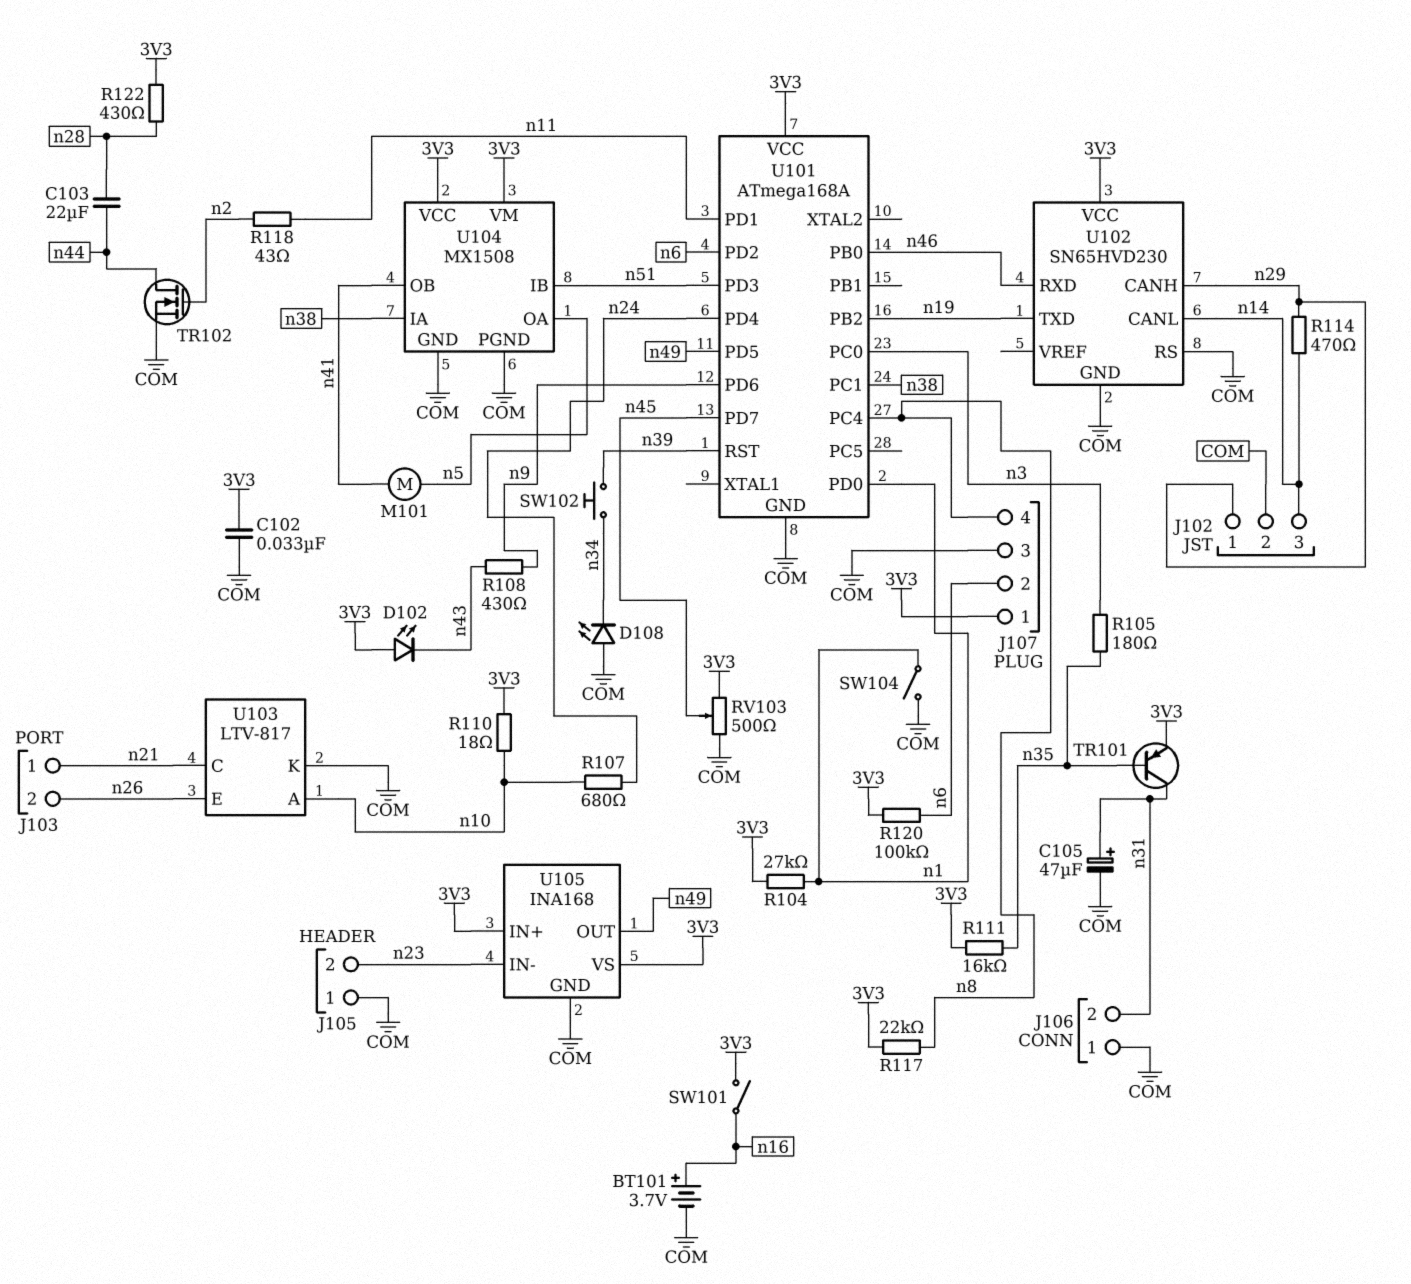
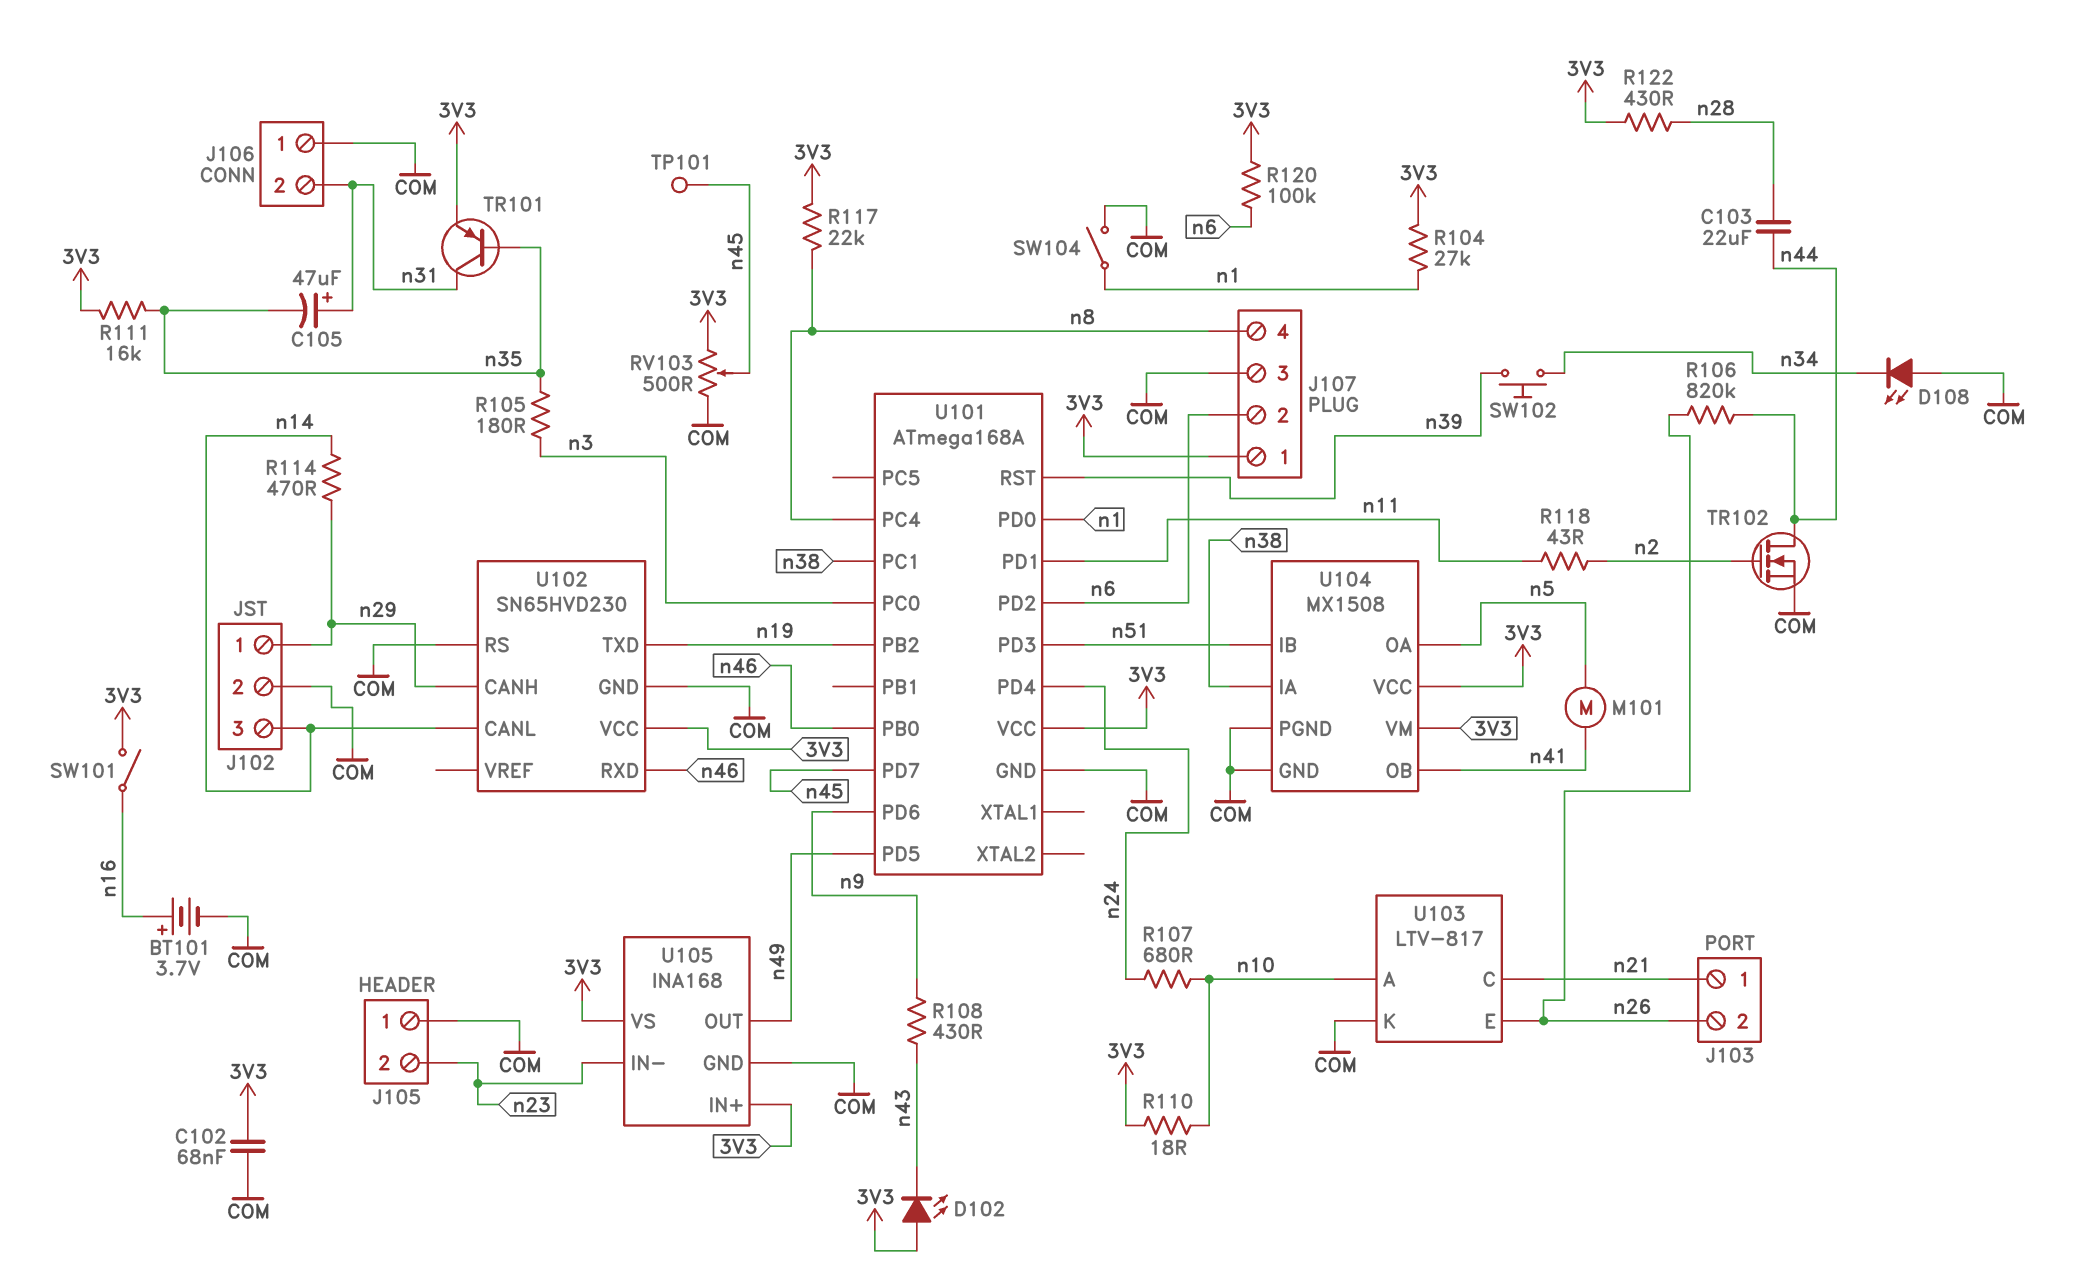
C102: 33nF (3V3, COM) -> 68nF (3V3, COM)
C105: 47uF (plus n31, minus COM) -> 47uF (plus n31, minus n35)
R106: none -> 820k (n26, n44)
TP101: none -> test point (n45)

